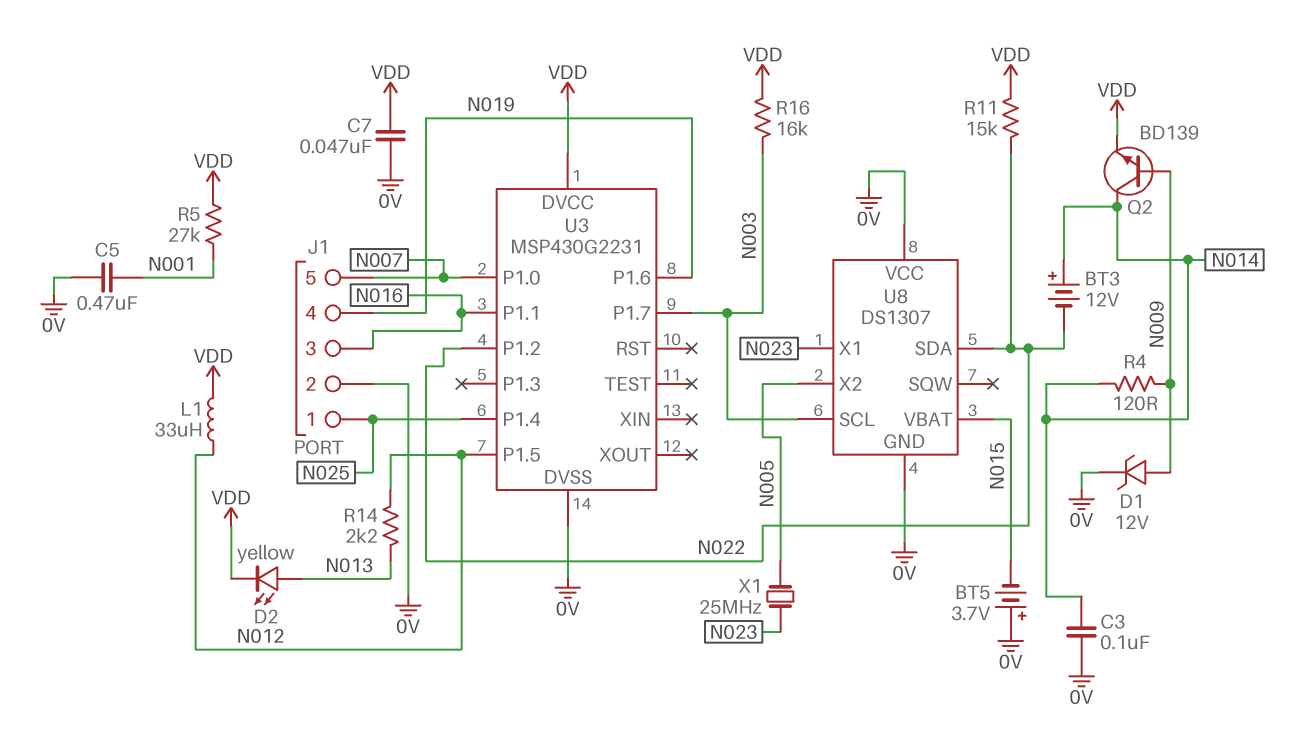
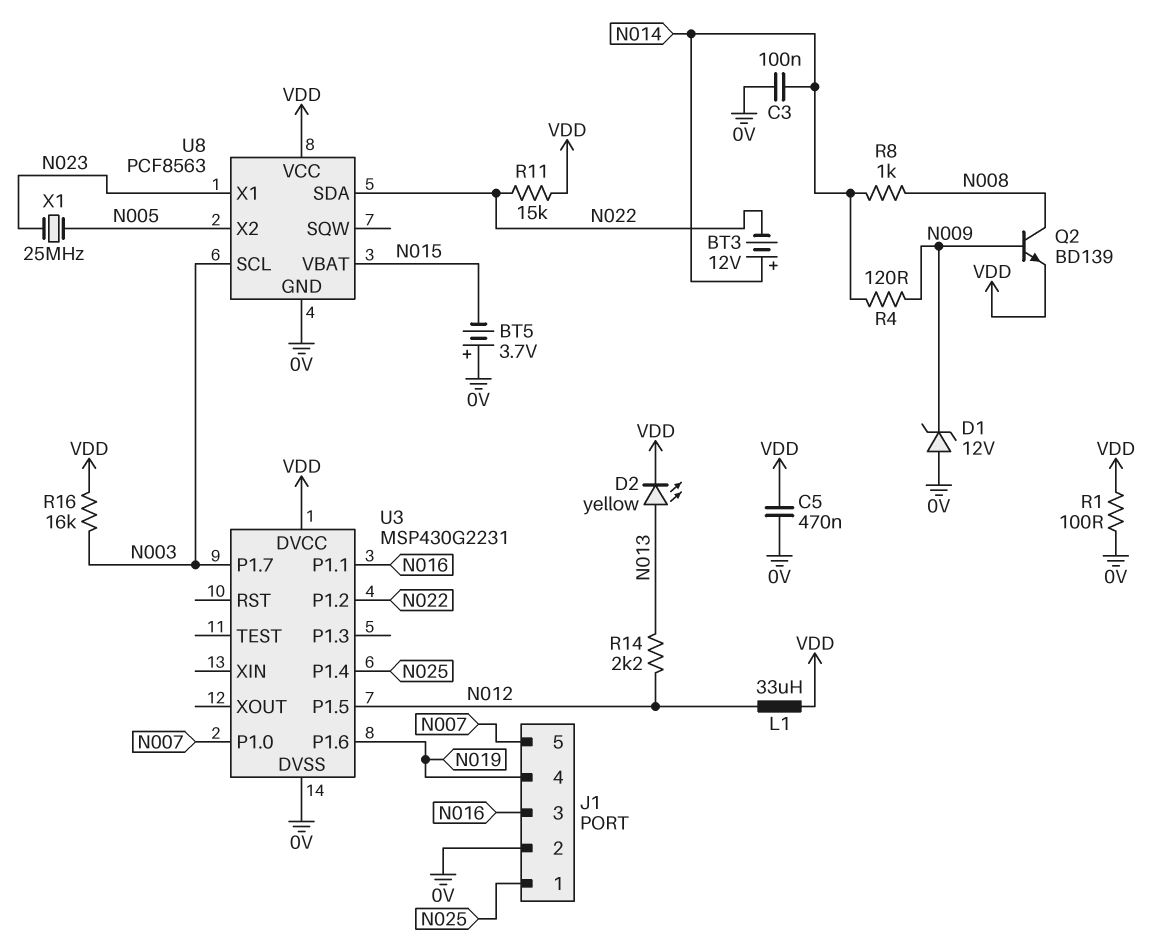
C5: 470nF (0V, N001) -> 470nF (0V, VDD)
C7: 47nF (0V, VDD) -> none
D1: zener 12V (A N009, K 0V) -> zener 12V (A 0V, K N009)
Q2: NPN BD139 (B N009, C N014, E VDD) -> NPN BD139 (B N009, C N008, E VDD)
R1: none -> 100 (0V, VDD)
R5: 27k (N001, VDD) -> none
R8: none -> 1k (N008, N014)
U8: DS1307 -> PCF8563
U8 pin VCC: 0V -> VDD

